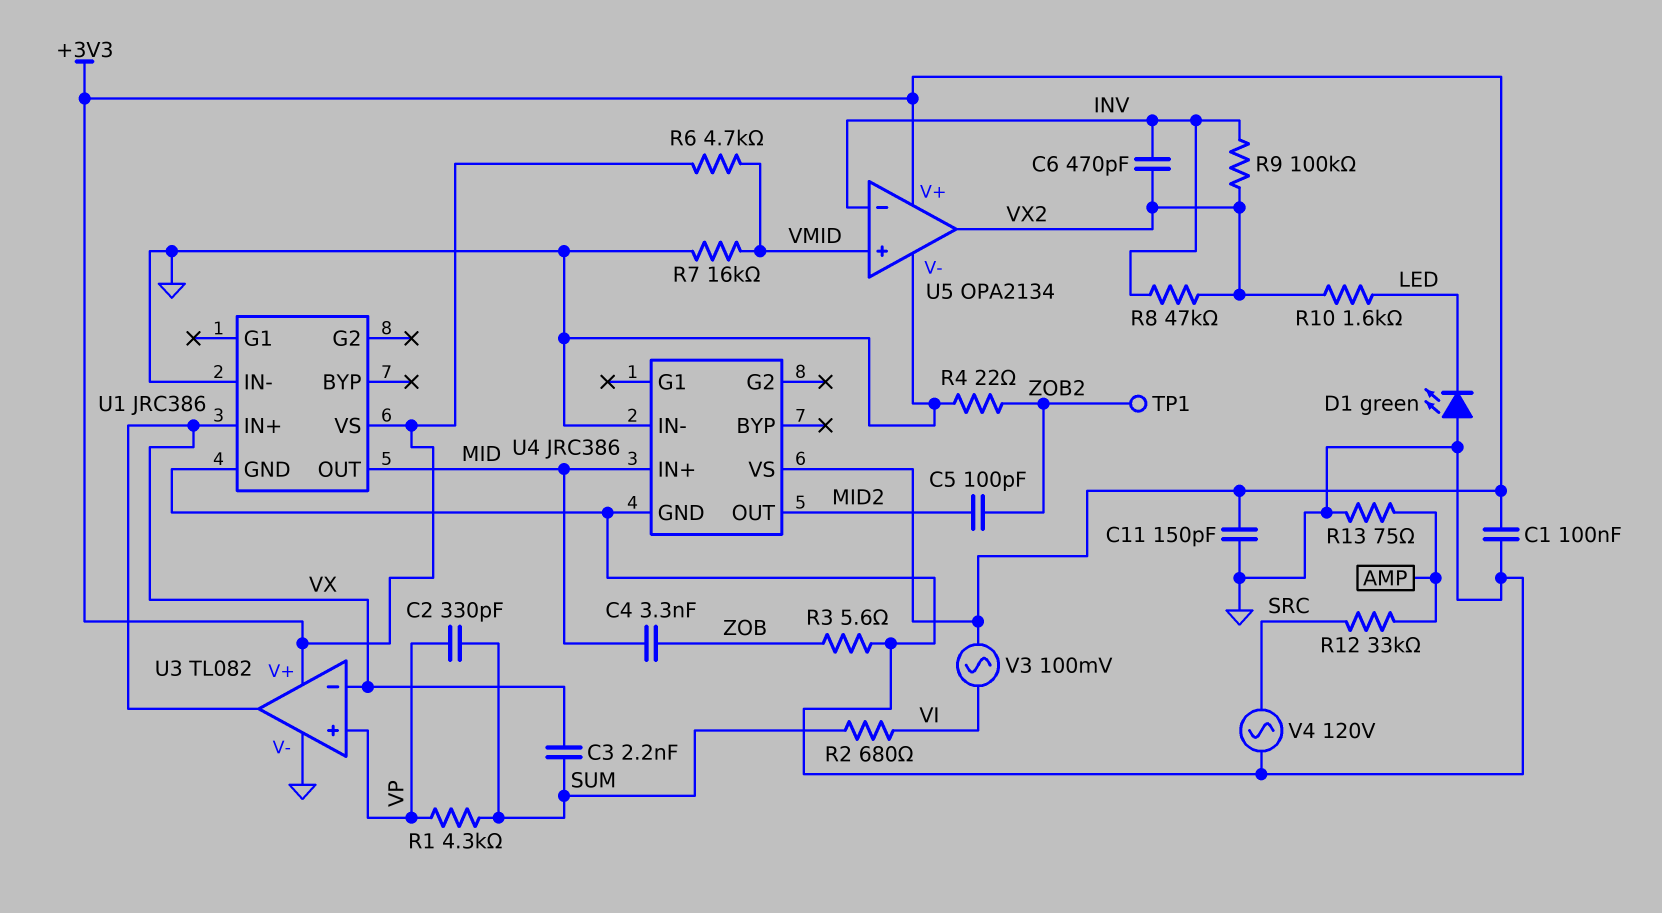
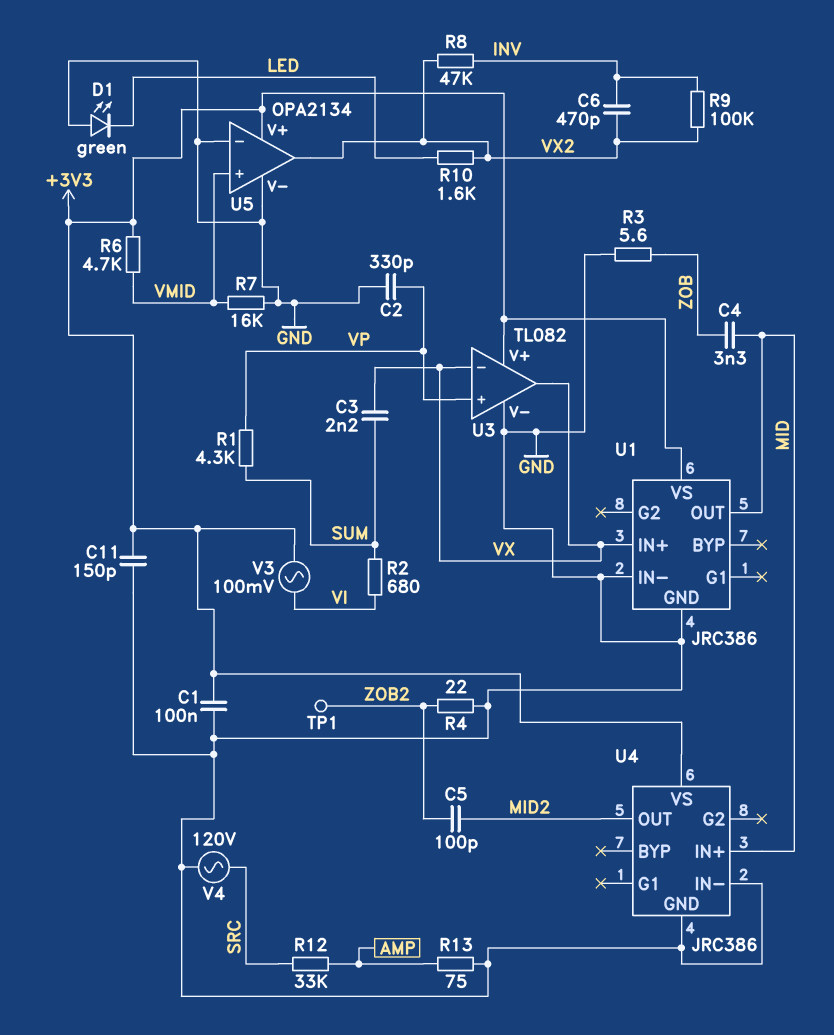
C2: 330pF (SUM, VP) -> 330pF (GND, VP)
U5 pin in-: INV -> GND

